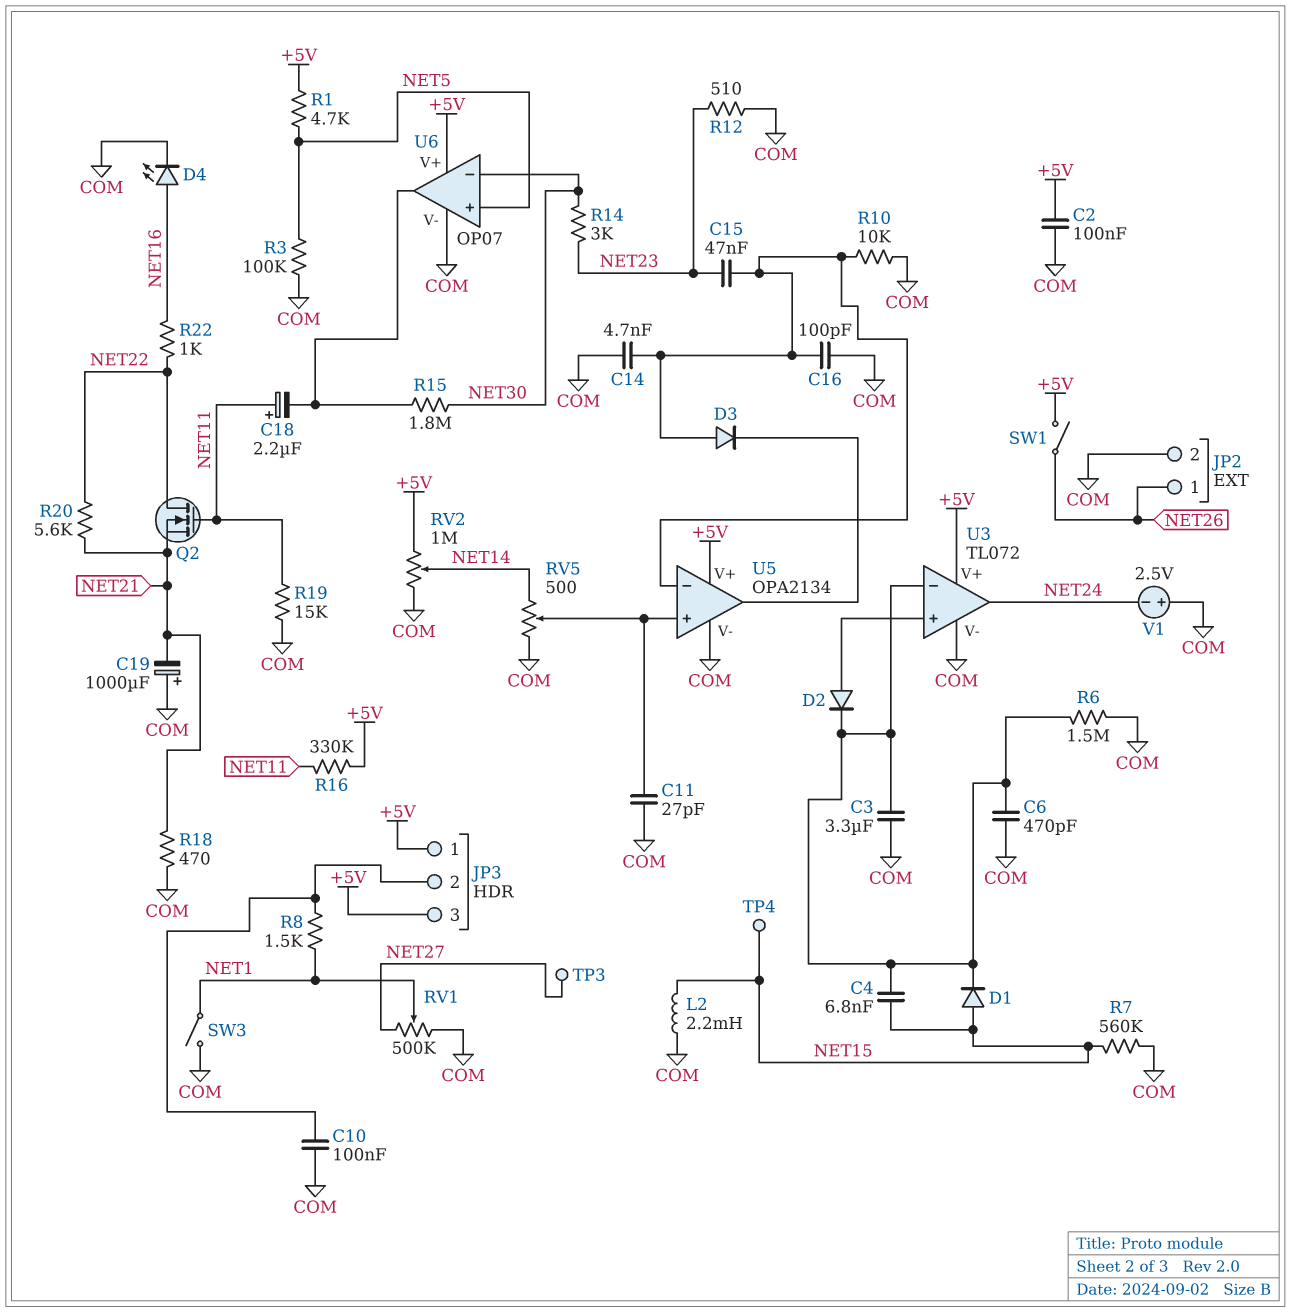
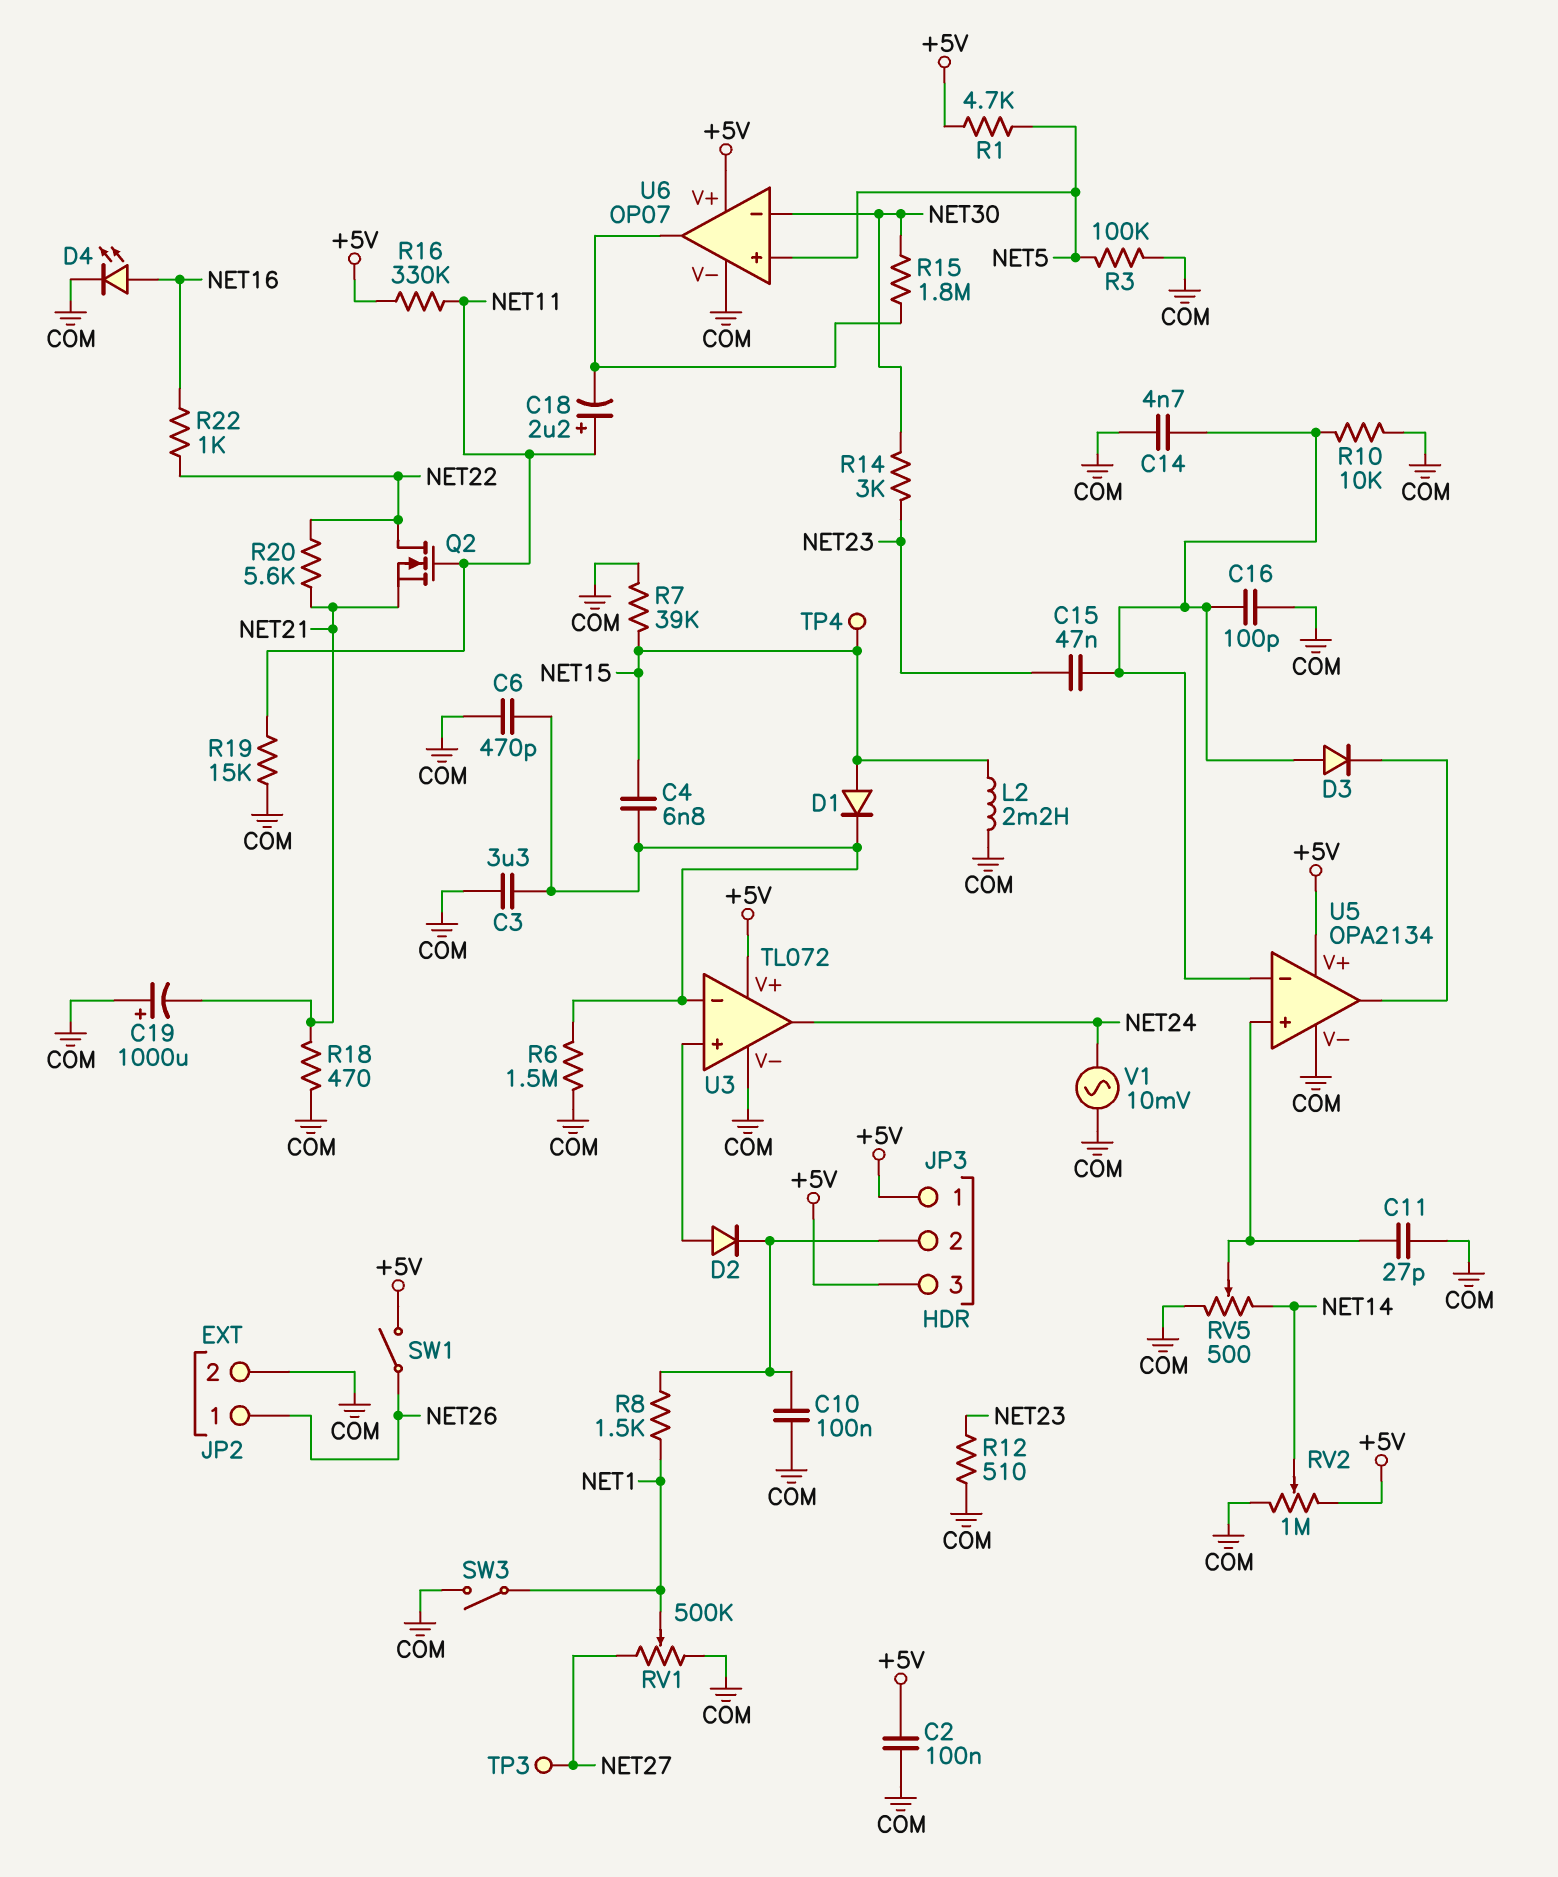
D2: diode (A U3/in+, K U3/in-) -> diode (A U3/in+, K JP3/2)
R7: 560k (COM, NET15) -> 39k (COM, NET15)
V1: 2.5V (plus COM, minus NET24) -> AC 10mV (COM, NET24)

